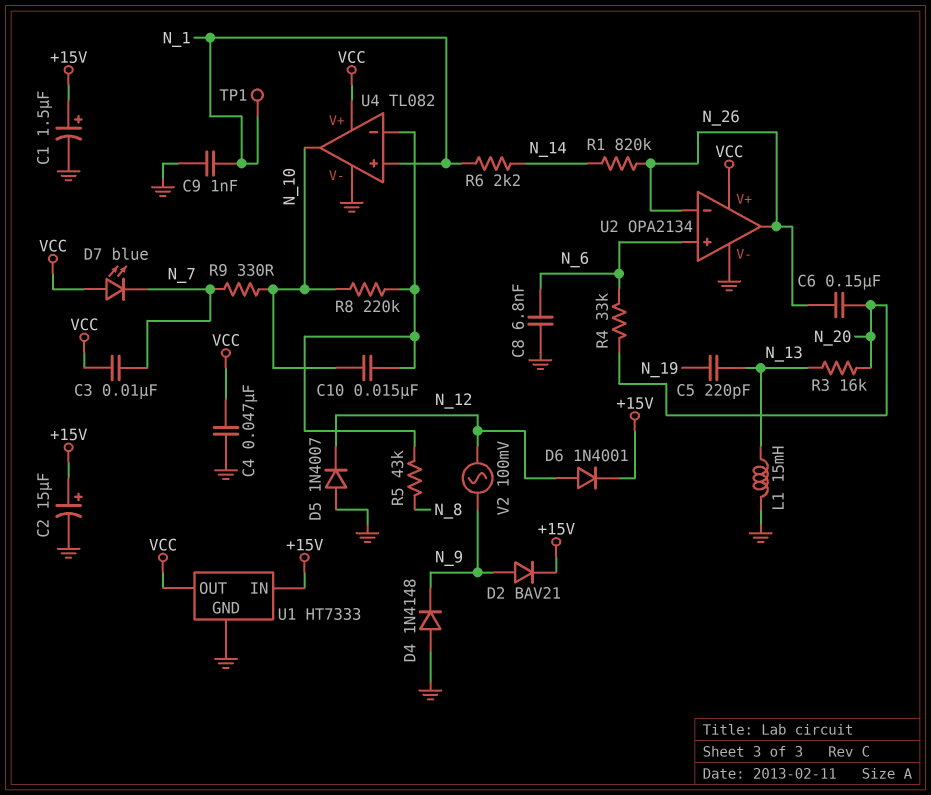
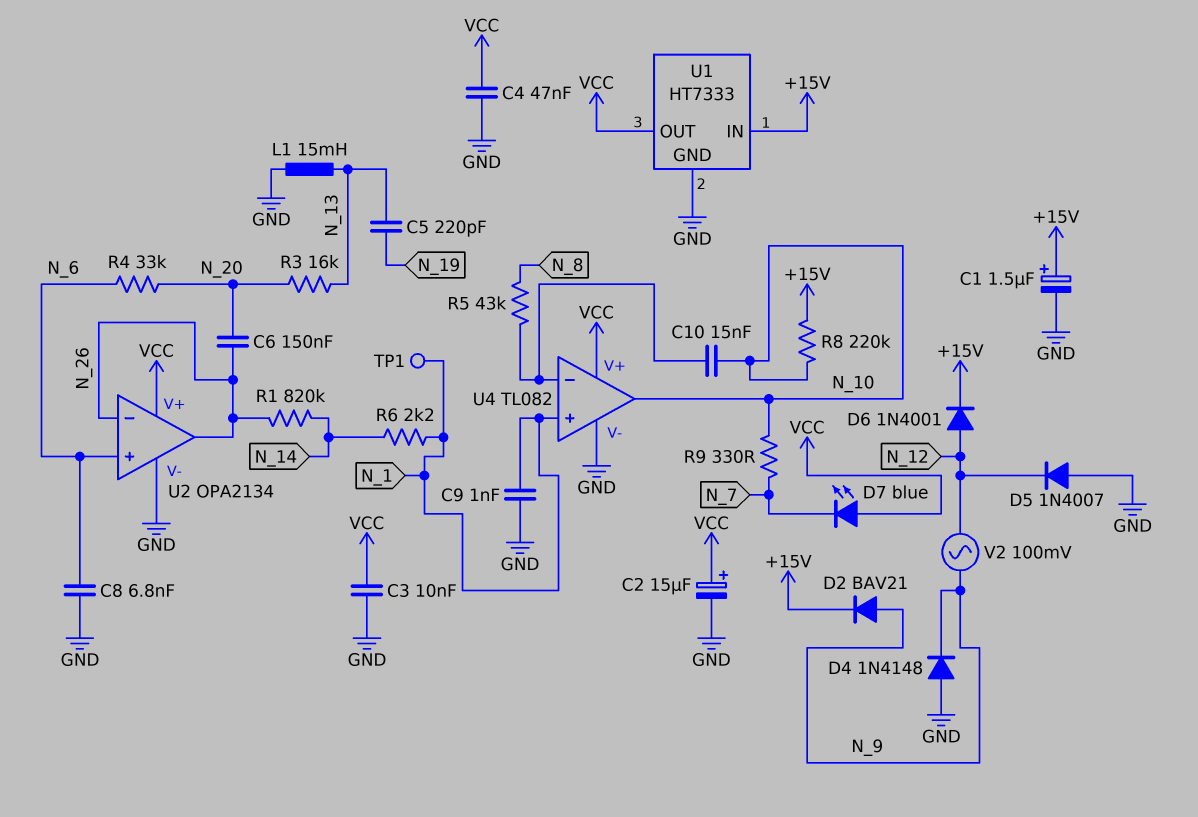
C2: 15uF (plus +15V, minus GND) -> 15uF (plus VCC, minus GND)
C3: 10nF (N_7, VCC) -> 10nF (GND, VCC)
R8: 220k (N_10, U4/in-) -> 220k (+15V, N_10)

